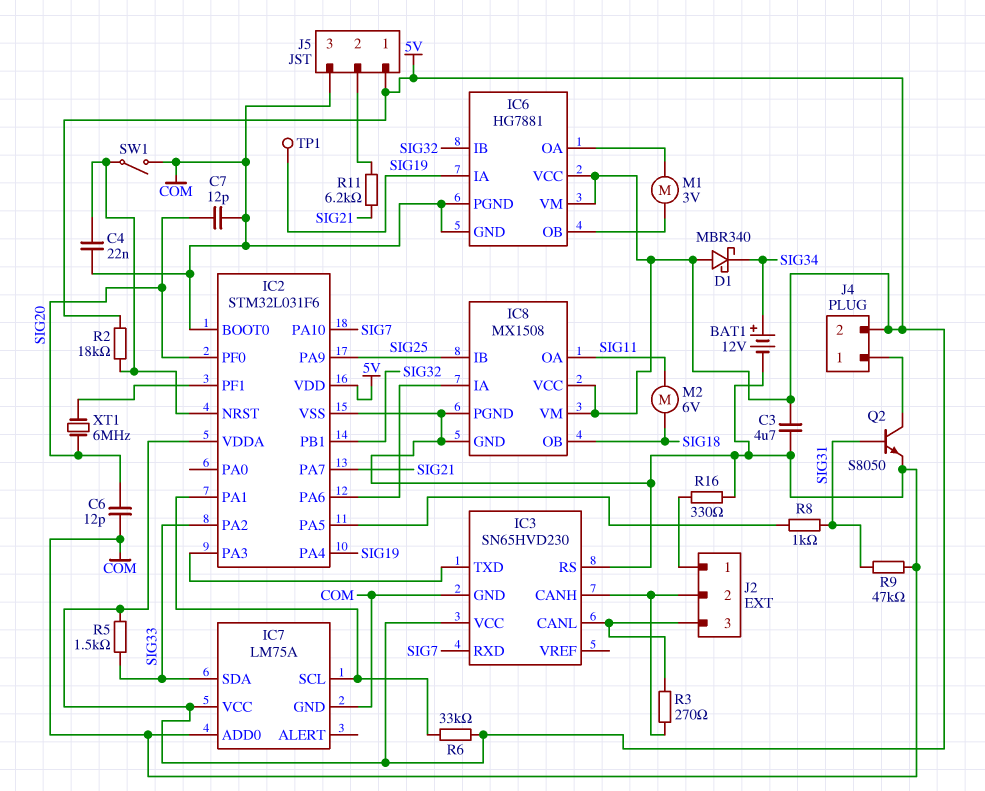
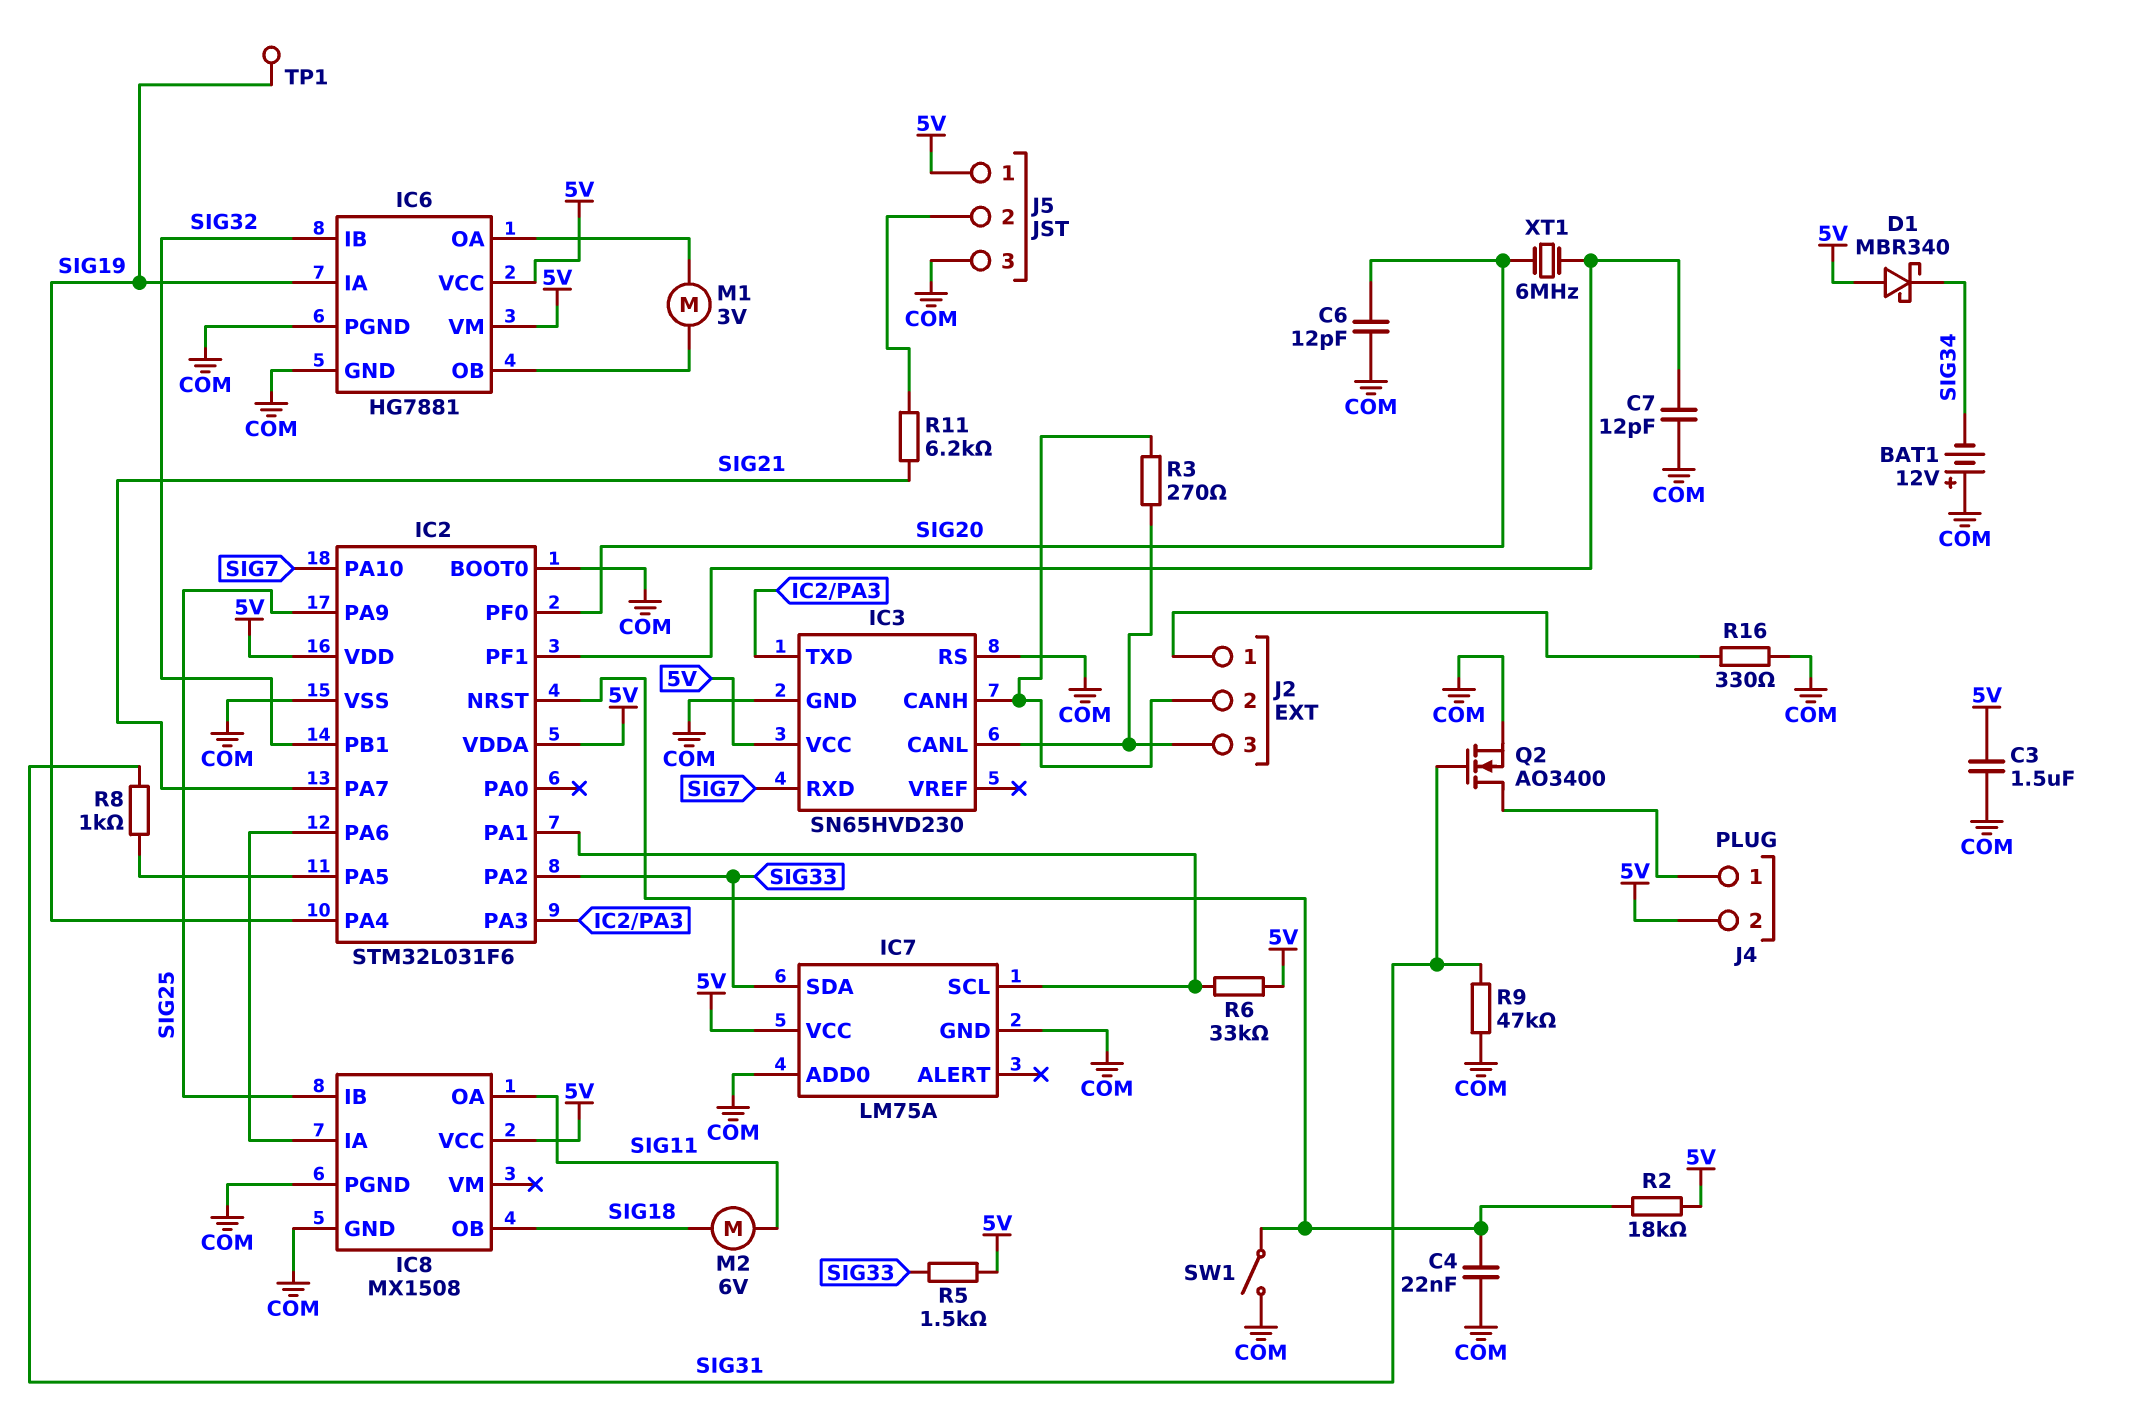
BAT1: 12V (plus SIG34, minus COM) -> 12V (plus COM, minus SIG34)
C3: 4.7uF (5V, COM) -> 1.5uF (5V, COM)
C7: 12pF (COM, SIG20) -> 12pF (COM, IC2/PF1)
IC8 pin VM: 5V -> none
Q2: NPN S8050 (B SIG31, C J4/1, E COM) -> NMOS AO3400 (G SIG31, D J4/1, S COM)

